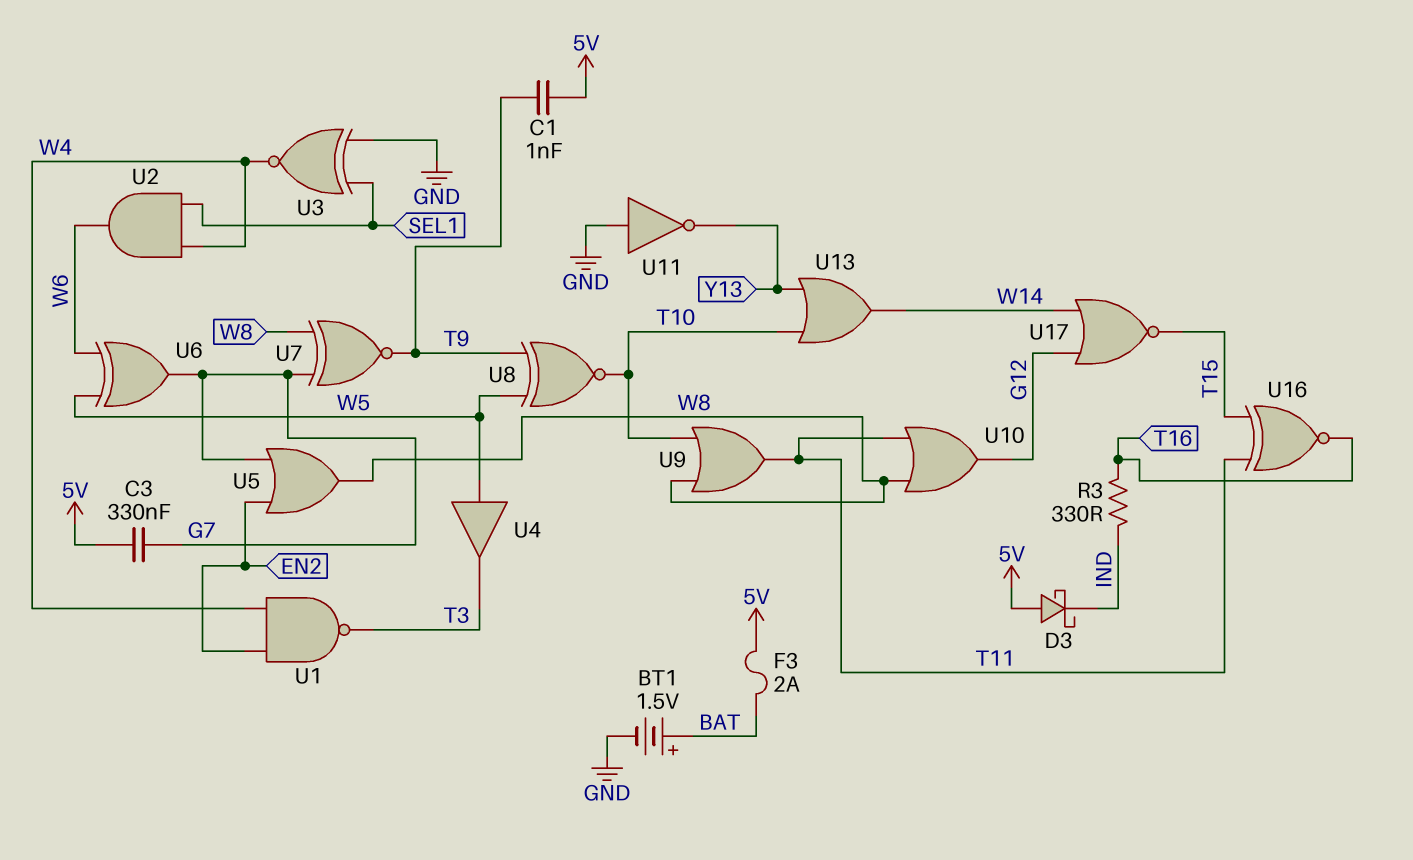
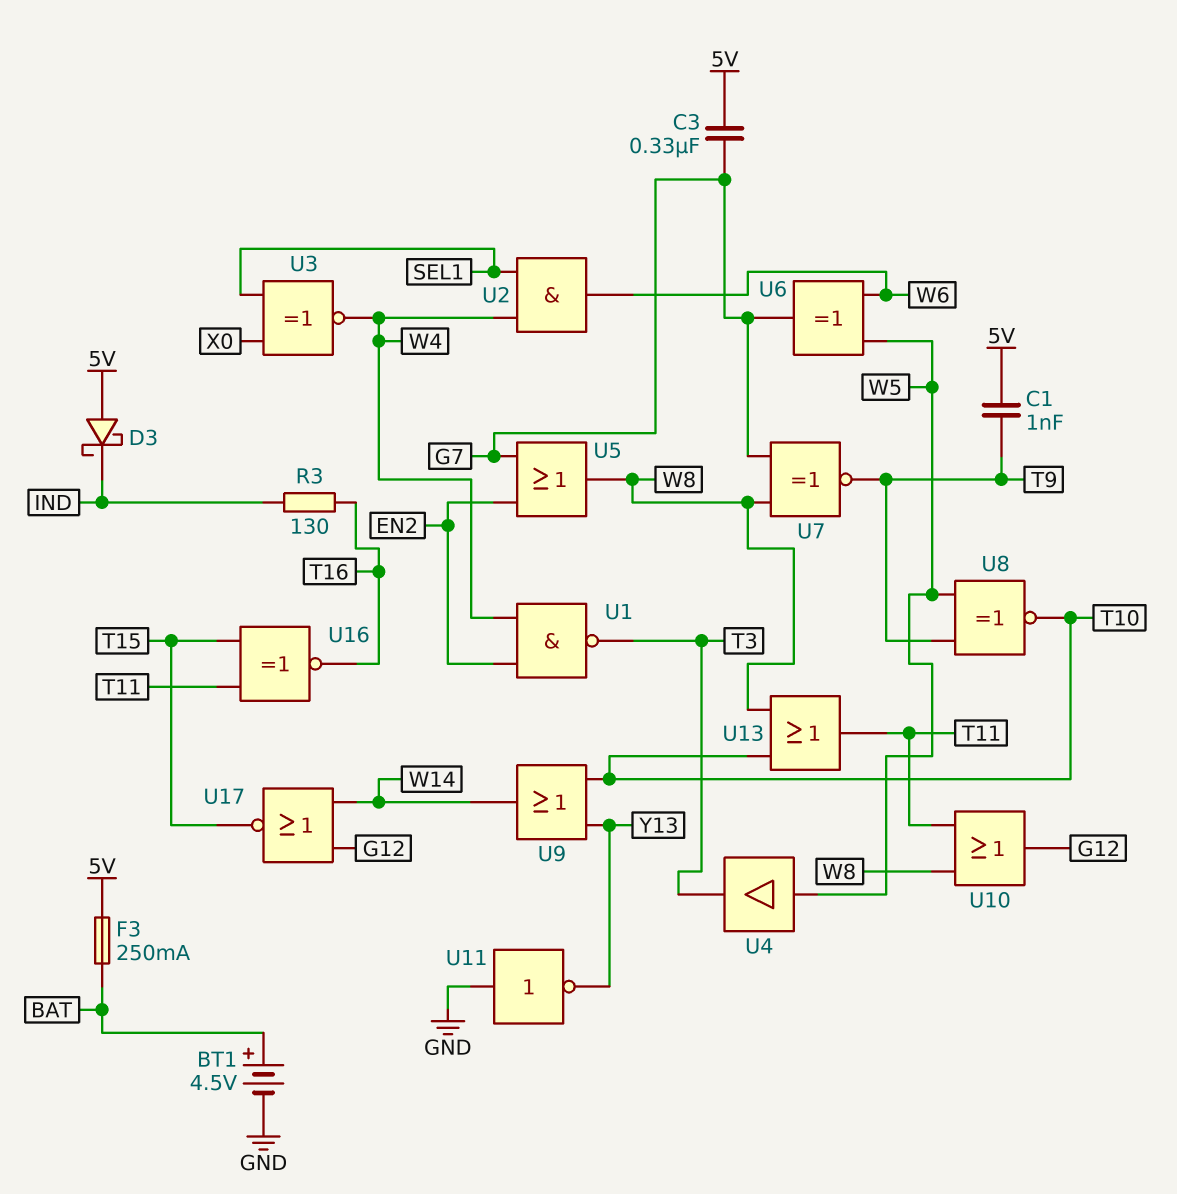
BT1: 1.5V (plus BAT, minus GND) -> 4.5V (plus BAT, minus GND)
F3: 2A (5V, BAT) -> 250mA (5V, BAT)
R3: 330 (IND, T16) -> 130 (IND, T16)
U3: XNOR (in GND, in SEL1, out W4) -> XNOR (in SEL1, in X0, out W4)
U9: OR (in T10, in W8, out T11) -> OR (in T10, in Y13, out W14)
U13: OR (in T10, in Y13, out W14) -> OR (in T10, in W8, out T11)

